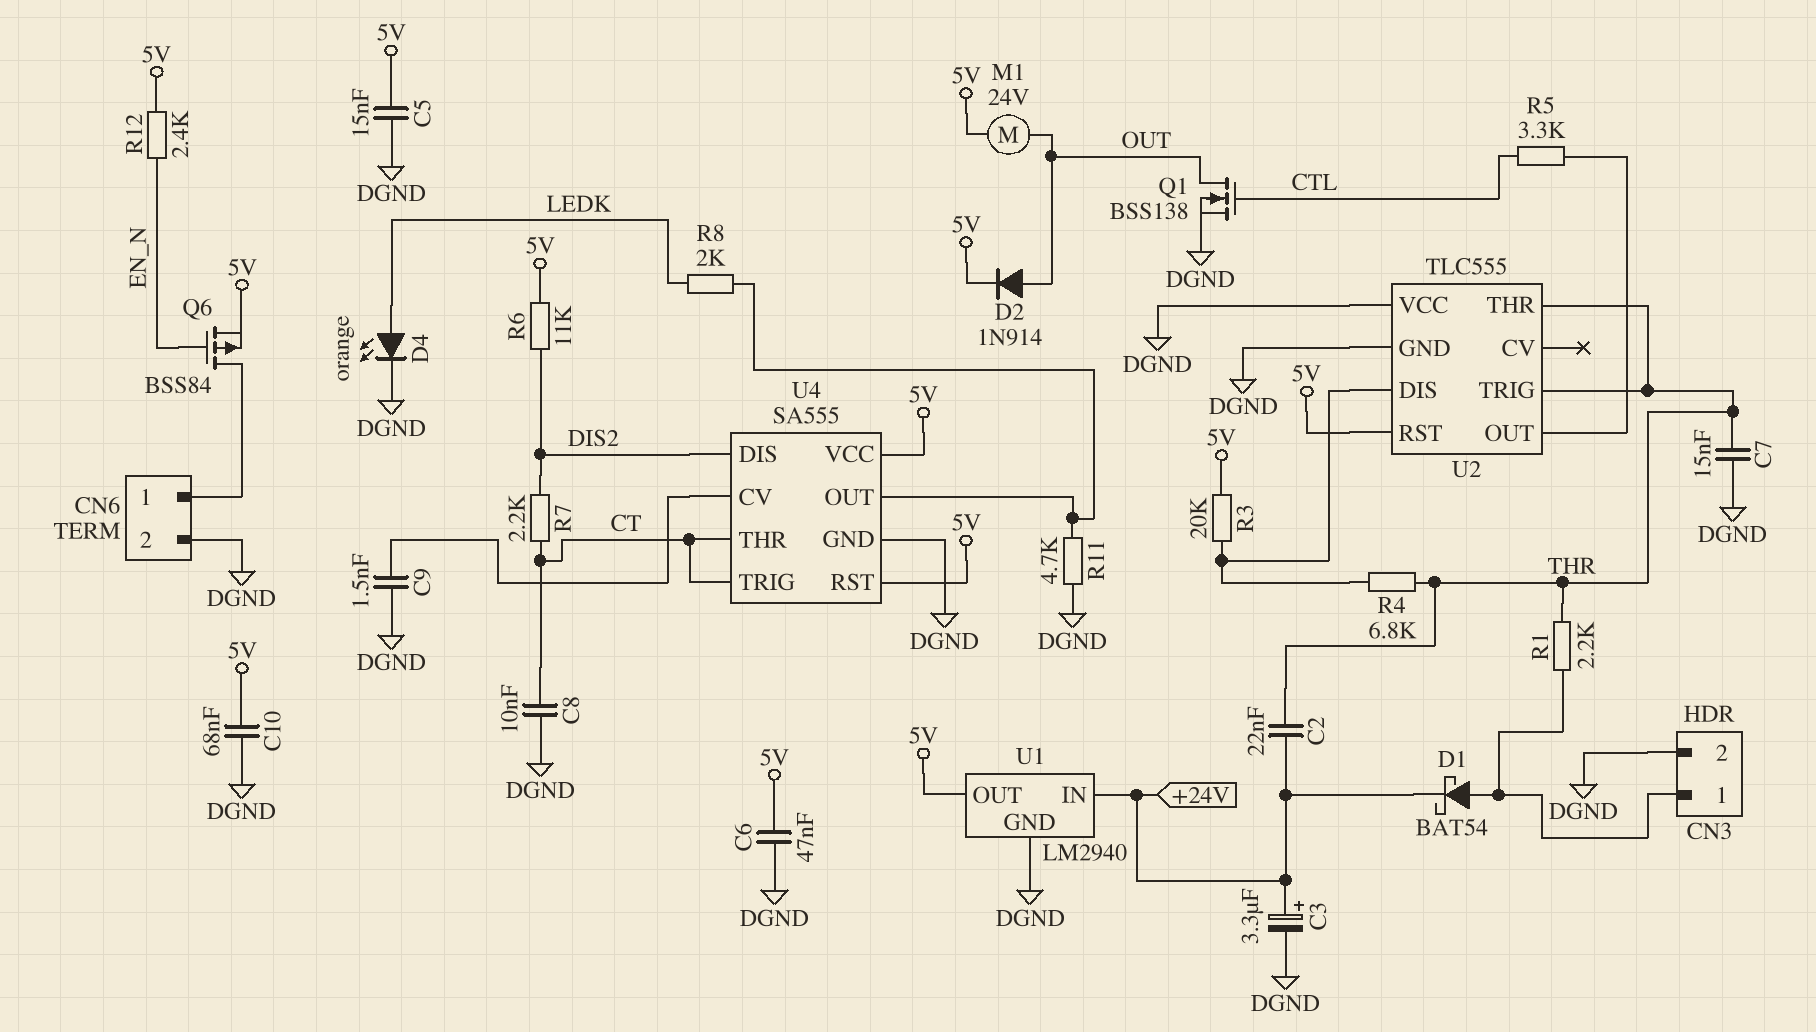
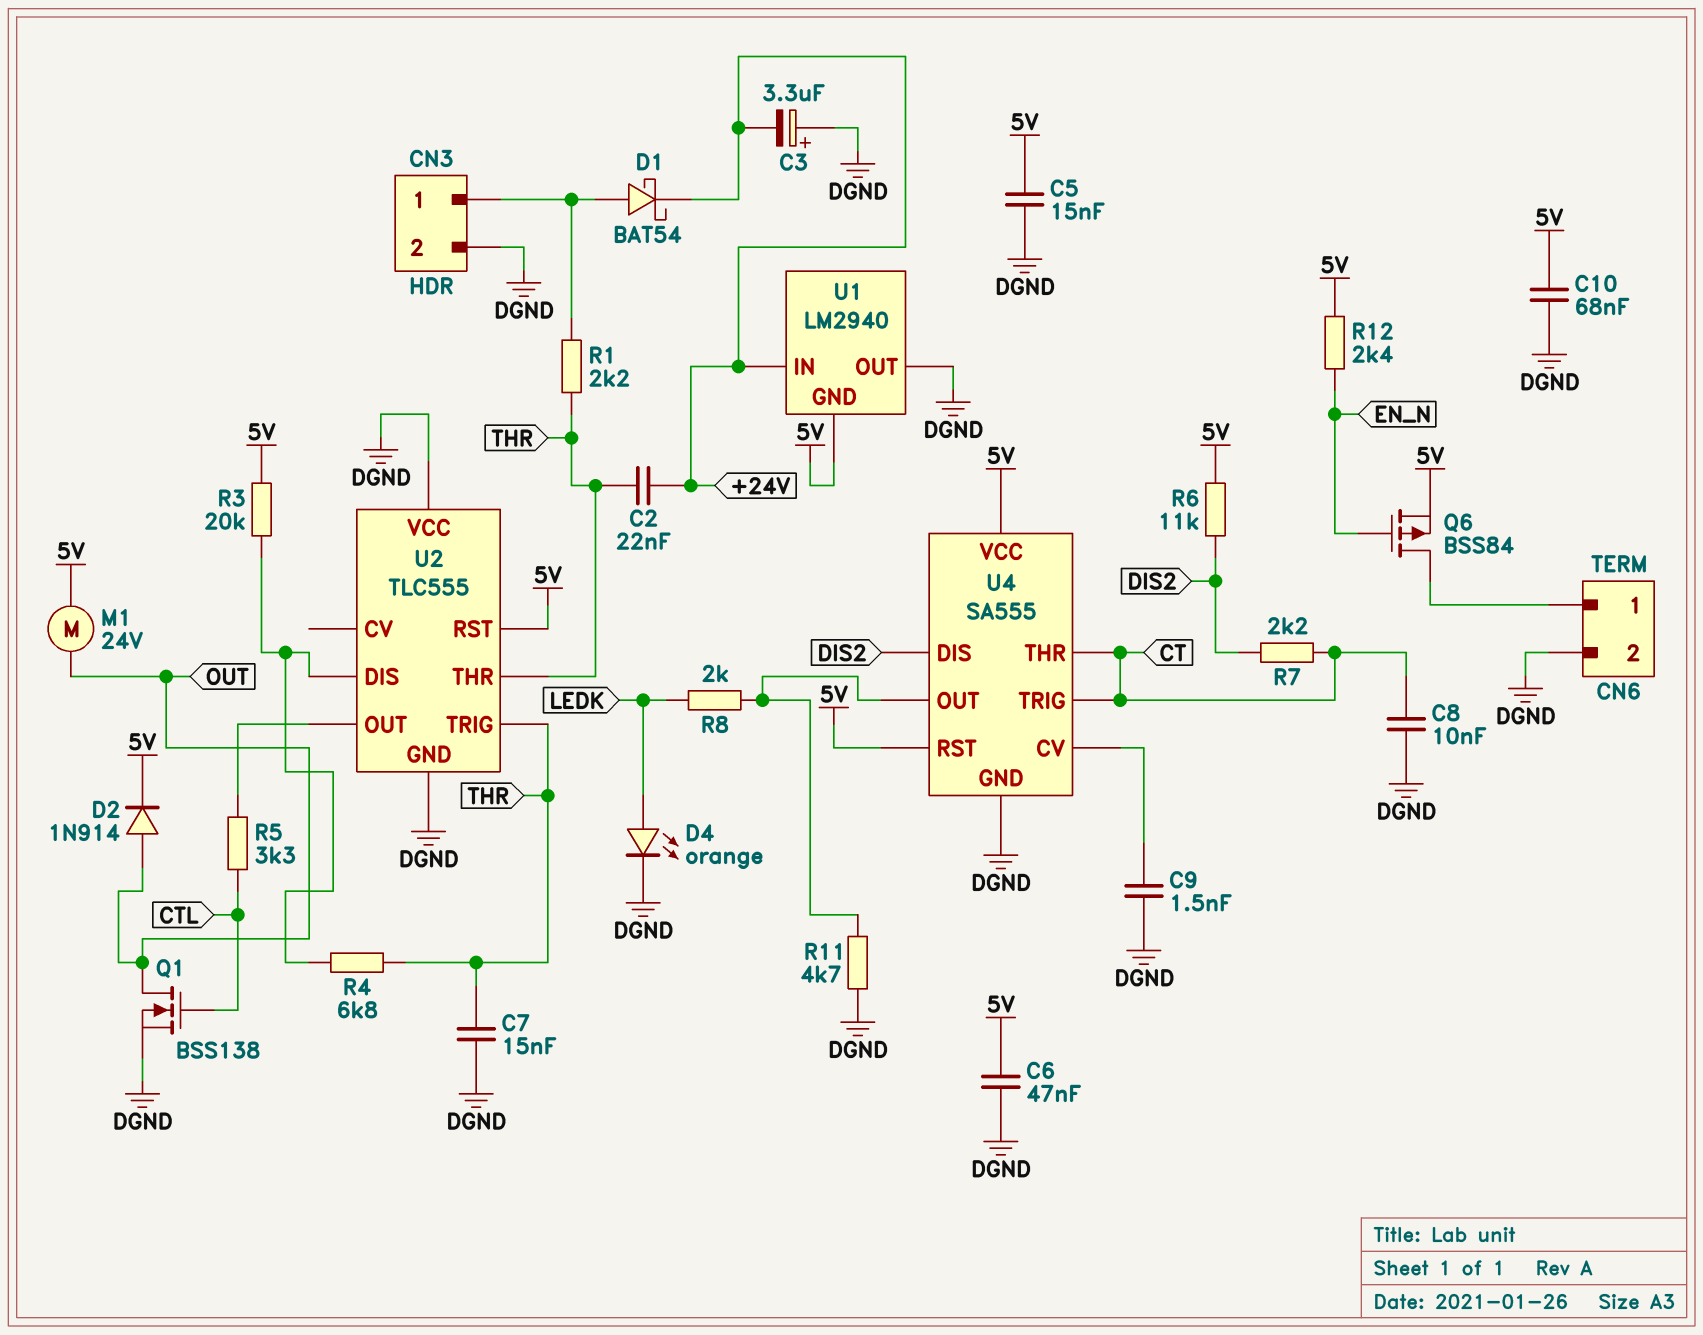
C3: 3.3uF (plus +24V, minus DGND) -> 3.3uF (plus DGND, minus +24V)
U1 pin GND: DGND -> 5V
U1 pin OUT: 5V -> DGND

